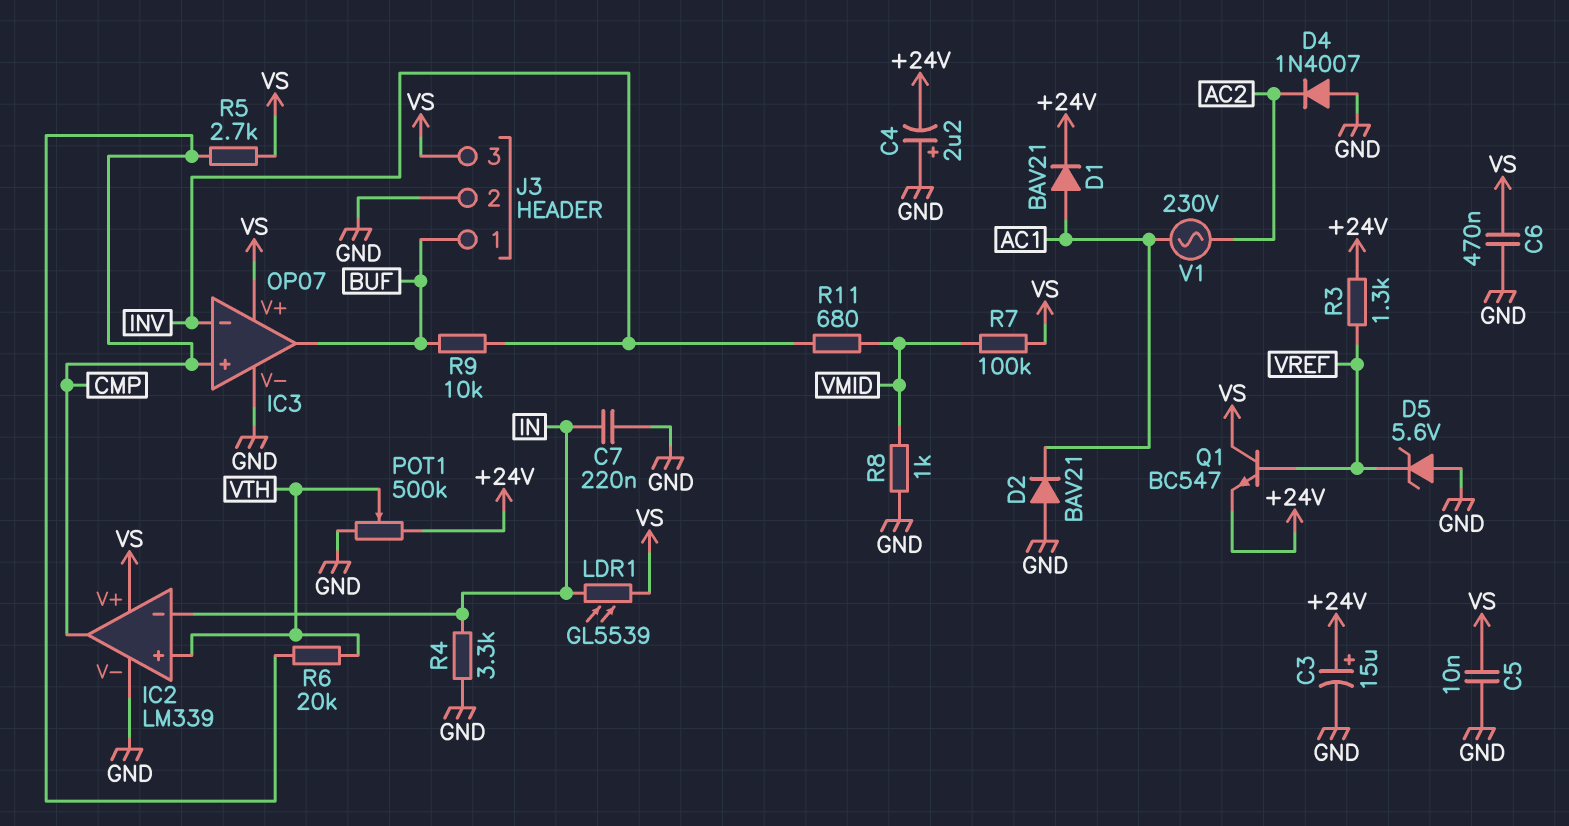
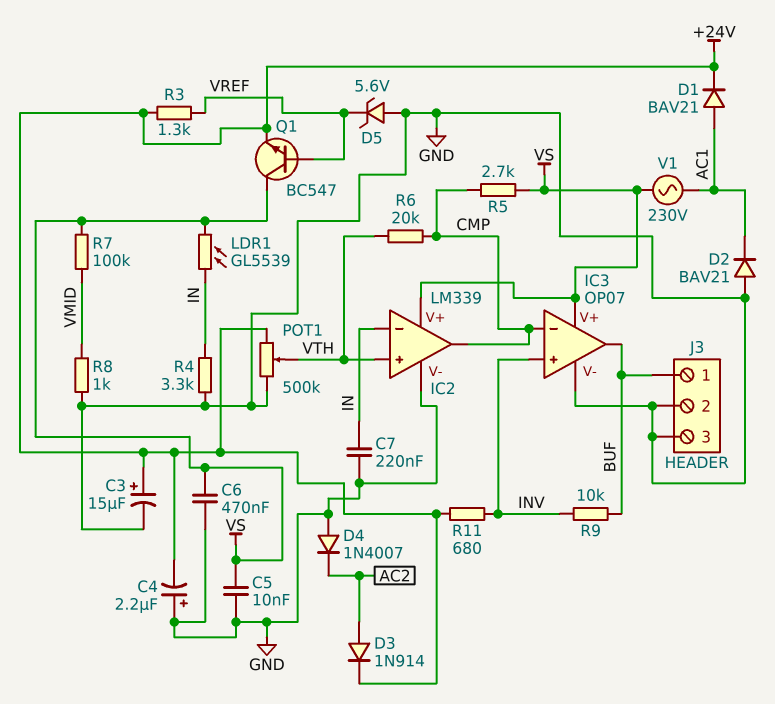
D3: none -> diode 1N914 (A AC2, K +24V)
IC3 pin in+: CMP -> INV
IC3 pin in-: INV -> CMP
J3 pin 3: VS -> GND
R11: 680 (INV, VMID) -> 680 (+24V, INV)
V1: AC 230V (AC1, AC2) -> AC 230V (AC1, VS)

